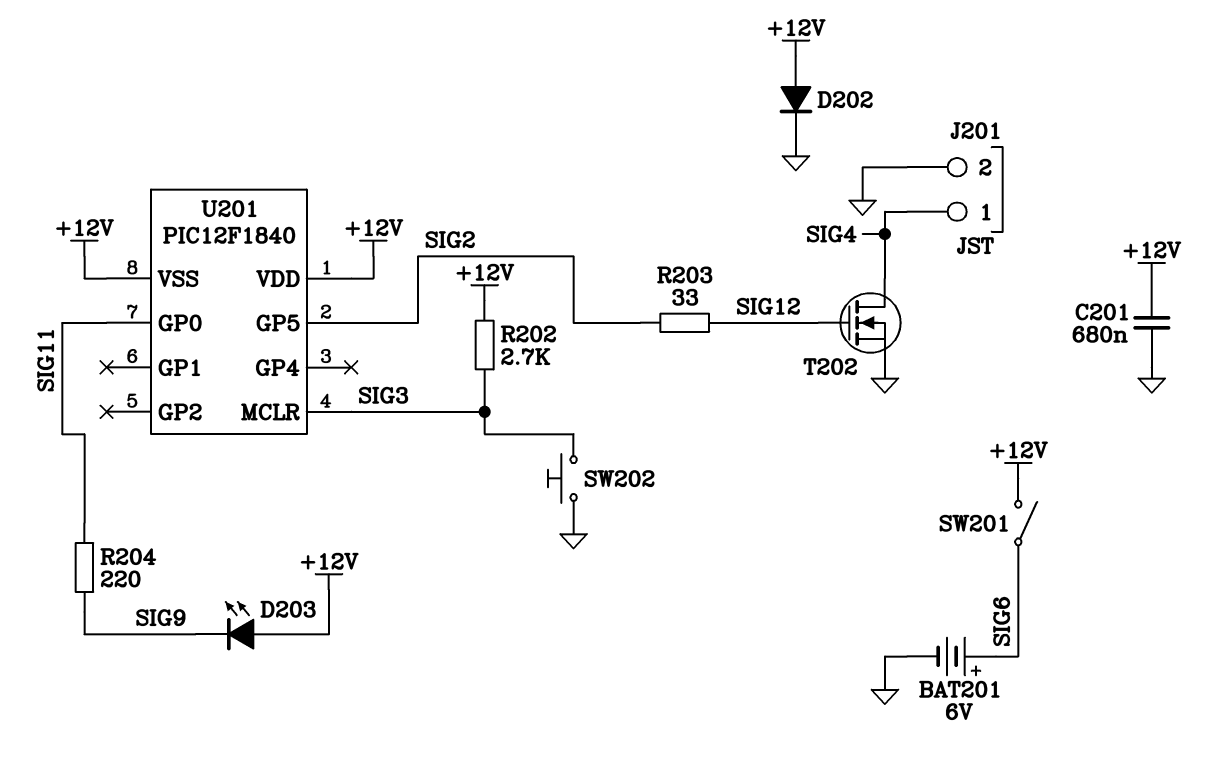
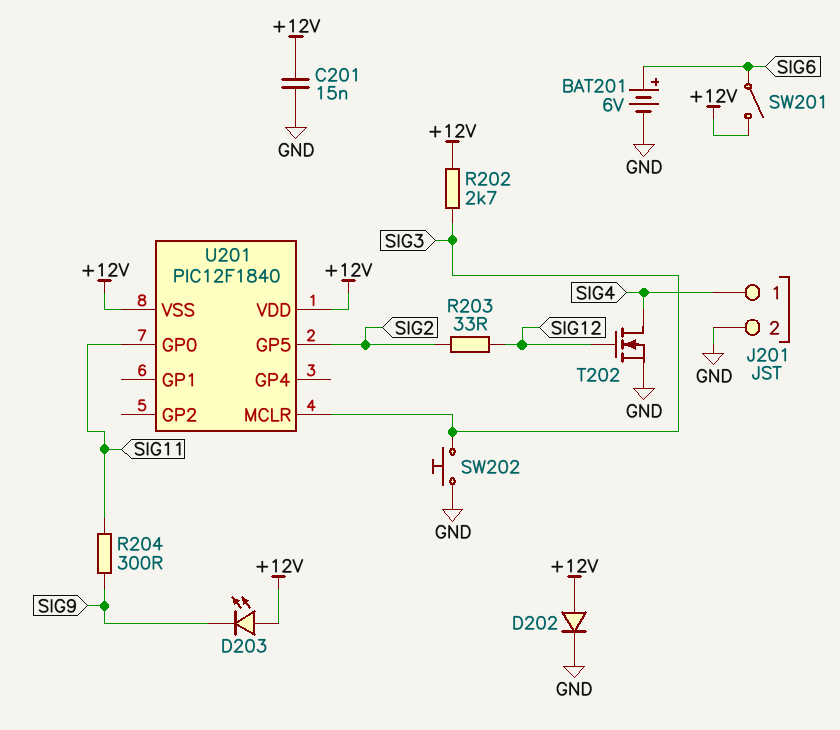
C201: 680nF (+12V, GND) -> 15nF (+12V, GND)
R204: 220 (SIG9, SIG11) -> 300 (SIG9, SIG11)

